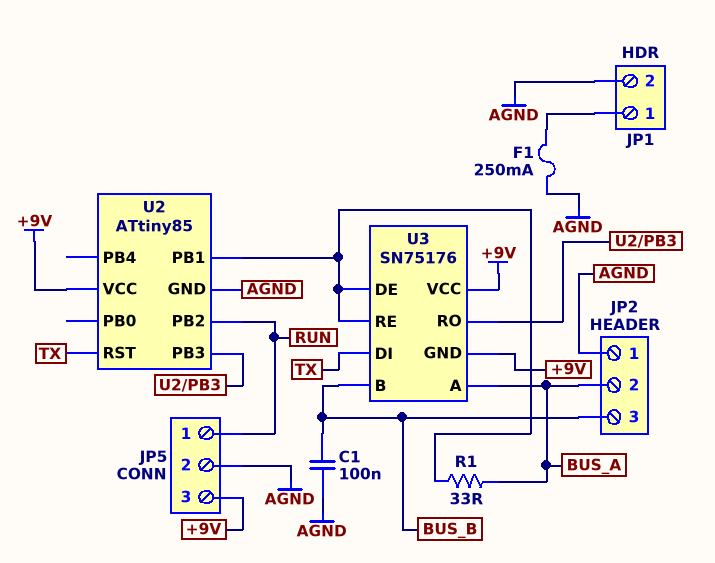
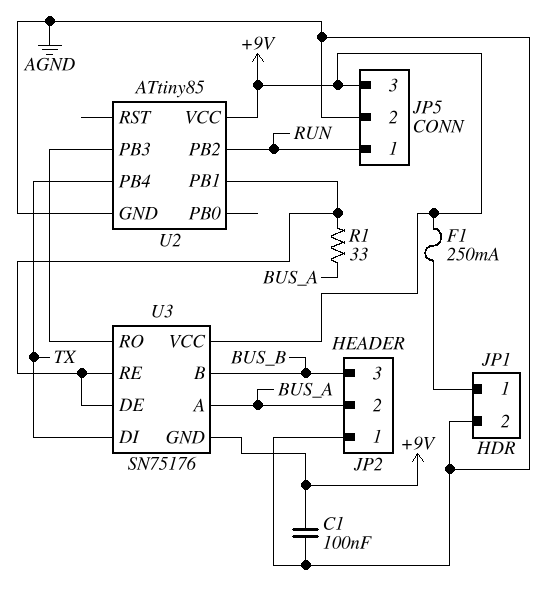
C1: 100nF (AGND, BUS_B) -> 100nF (+9V, AGND)
F1: 250mA (AGND, JP1/1) -> 250mA (+9V, JP1/1)
U2 pin PB4: none -> TX
U2 pin RST: TX -> none

